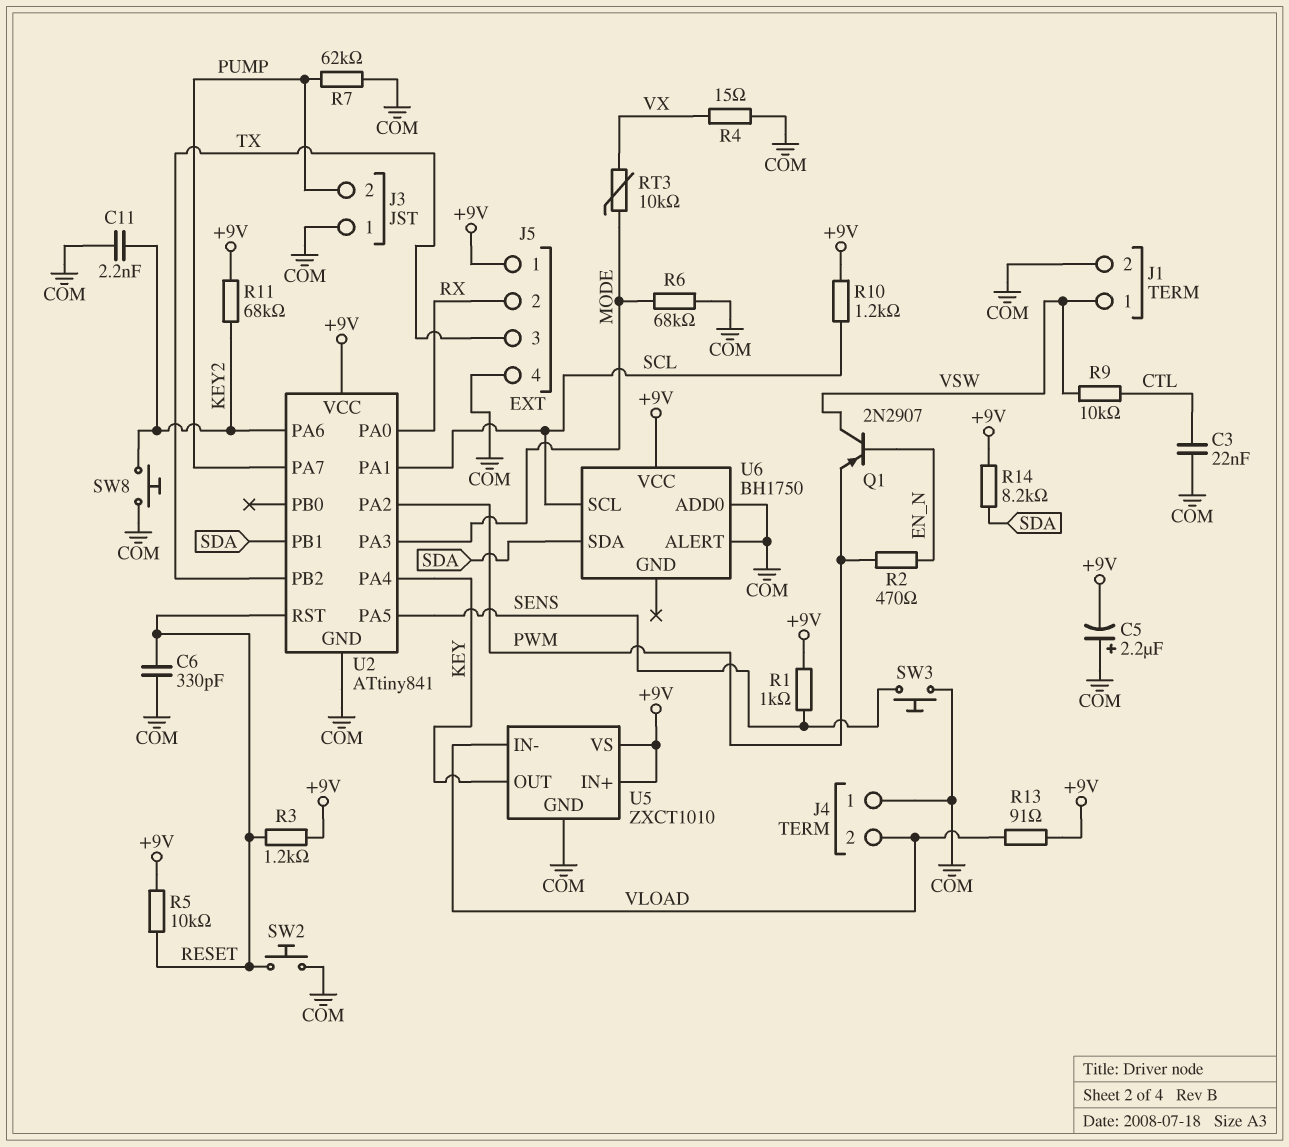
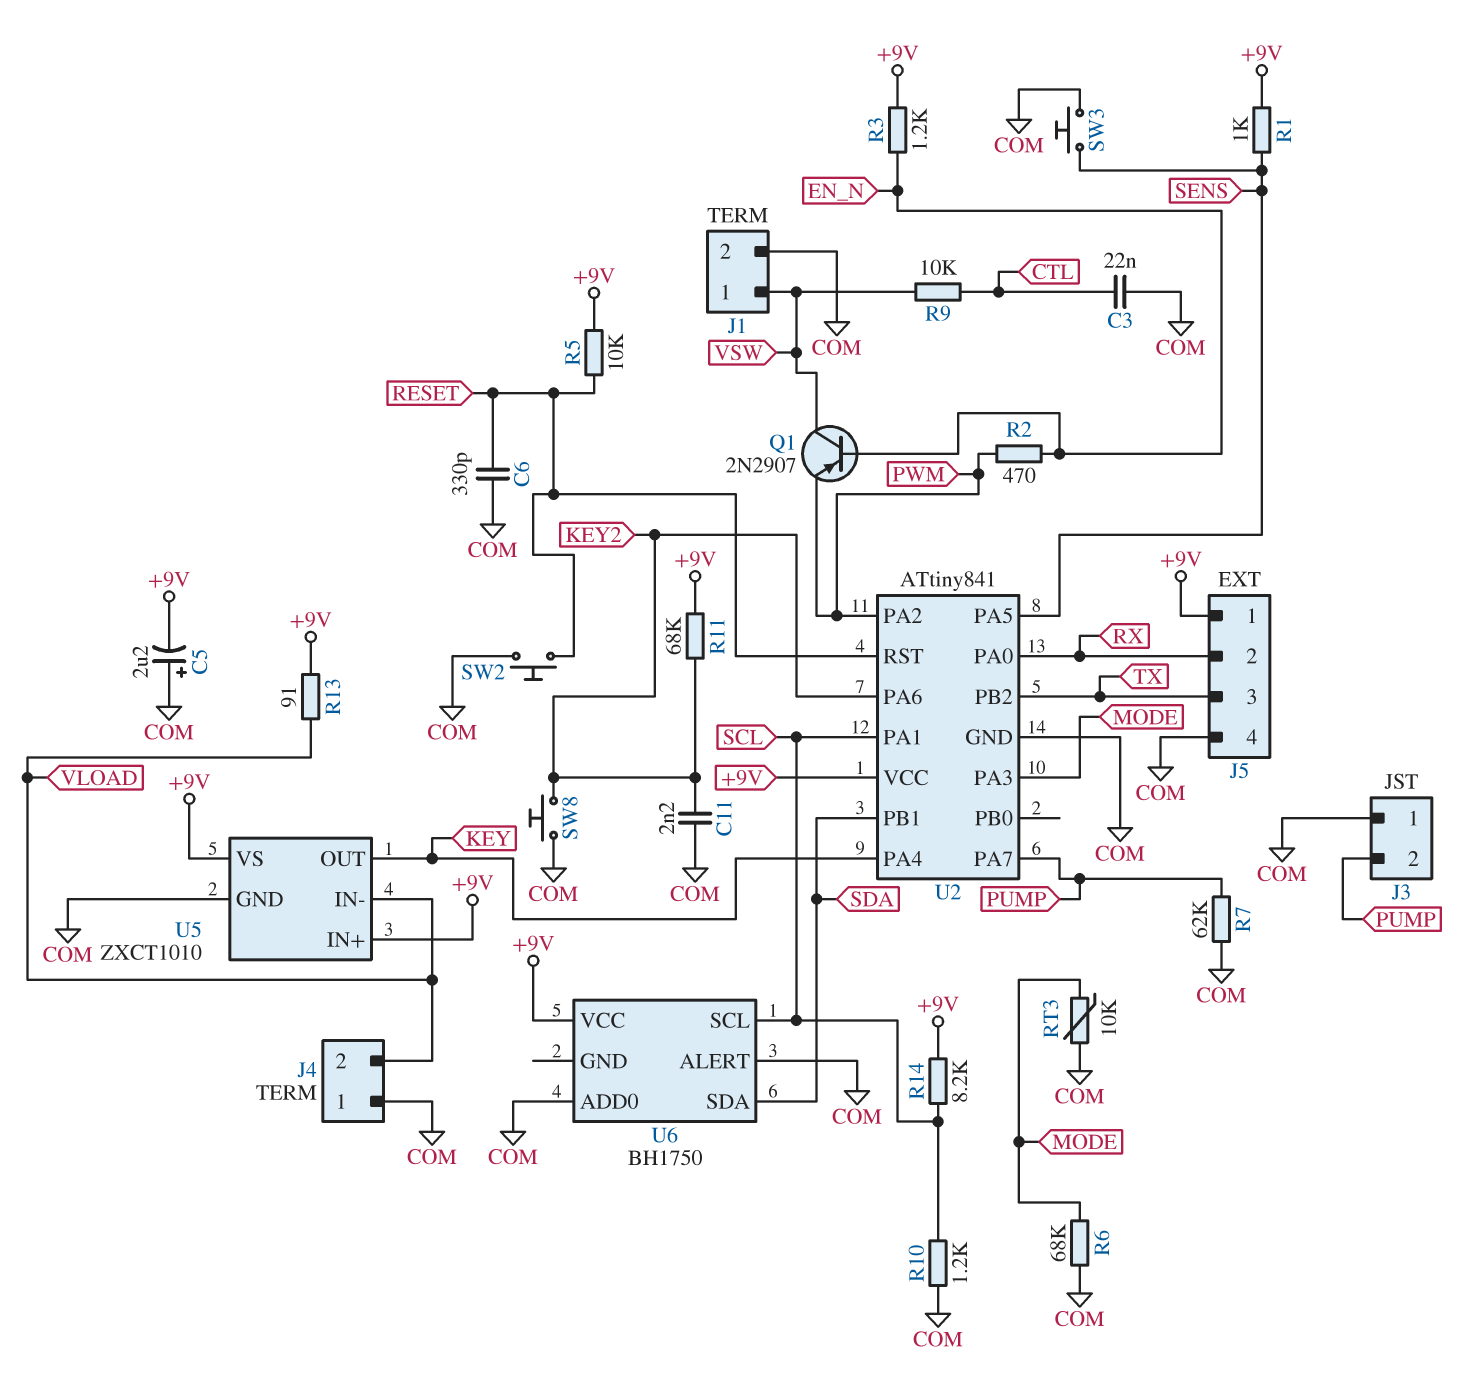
R3: 1.2k (+9V, RESET) -> 1.2k (+9V, EN_N)
R4: 15 (COM, VX) -> none
R10: 1.2k (+9V, SCL) -> 1.2k (COM, SCL)
R14: 8.2k (+9V, SDA) -> 8.2k (+9V, SCL)
RT3: 10k (MODE, VX) -> 10k (COM, MODE)

